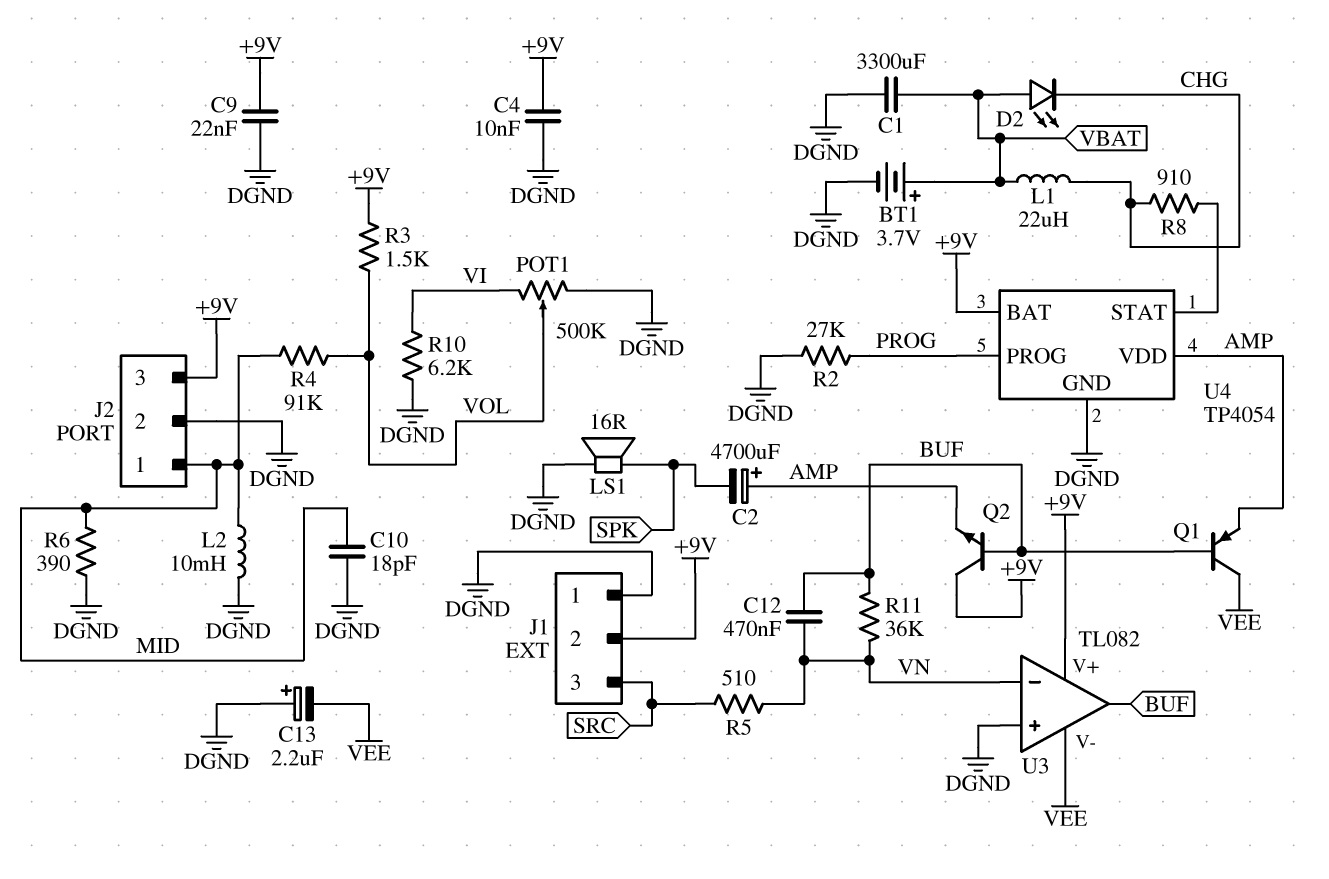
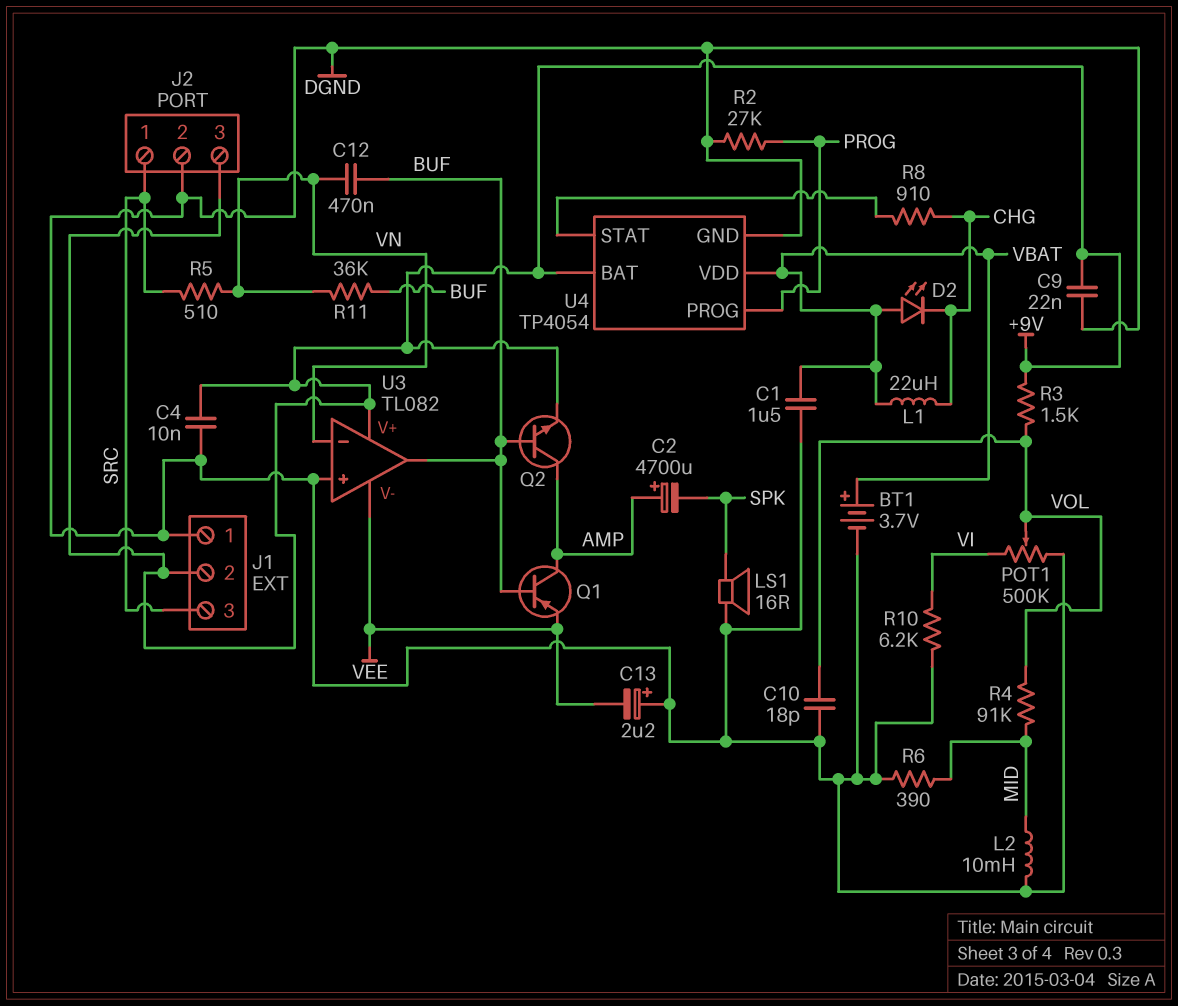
C1: 3300uF (DGND, VBAT) -> 1.5uF (DGND, VBAT)
C10: 18pF (DGND, MID) -> 18pF (DGND, VOL)
J2 pin 1: MID -> SRC
Q1: PNP (B BUF, C VEE, E AMP) -> PNP (B BUF, C AMP, E VEE)
Q2: NPN (B BUF, C +9V, E AMP) -> NPN (B BUF, C AMP, E +9V)
U4 pin VDD: AMP -> VBAT

